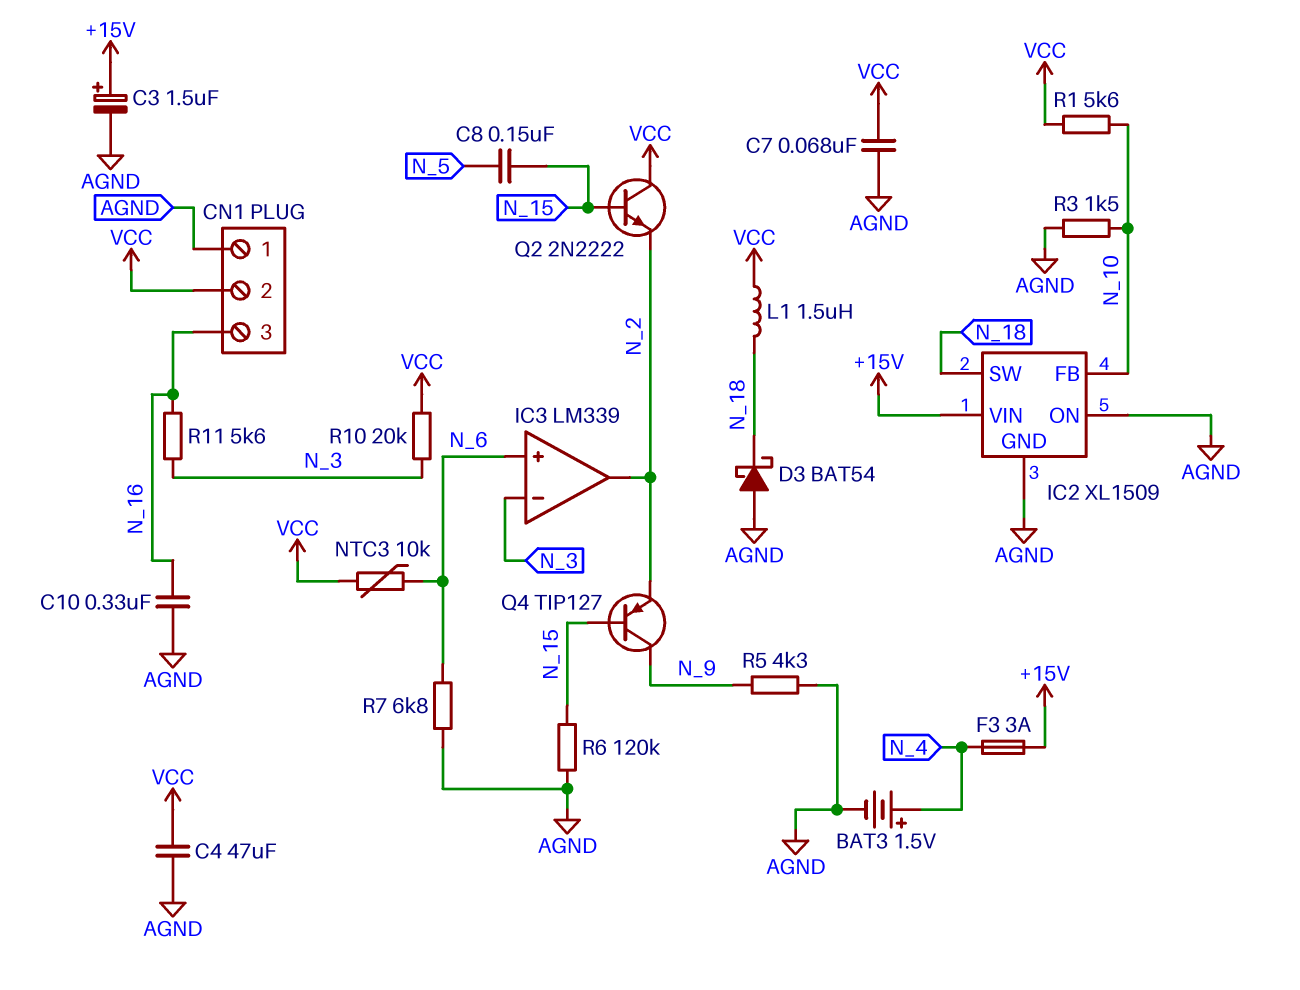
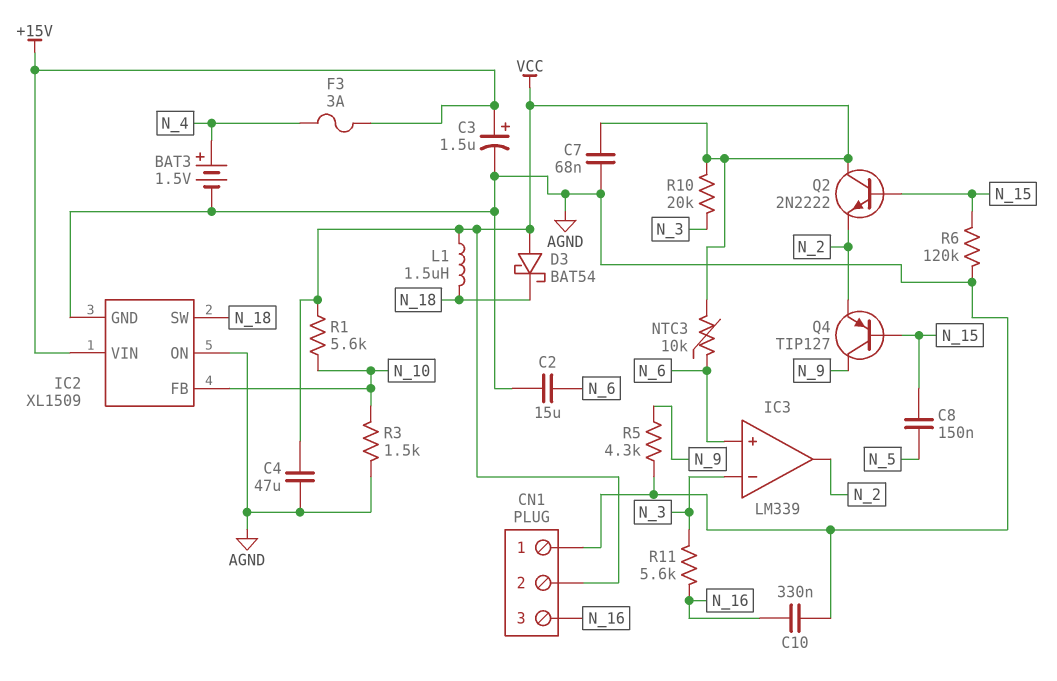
C2: none -> 15uF (AGND, N_6)
D3: schottky BAT54 (A AGND, K N_18) -> schottky BAT54 (A VCC, K N_18)
R7: 6.8k (AGND, N_6) -> none

